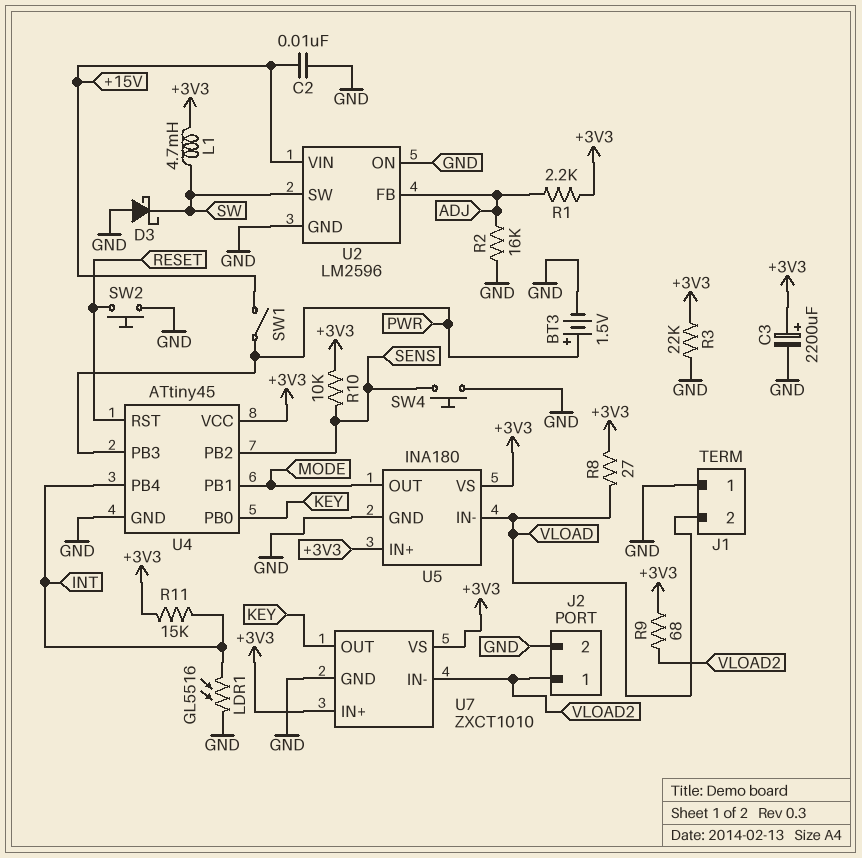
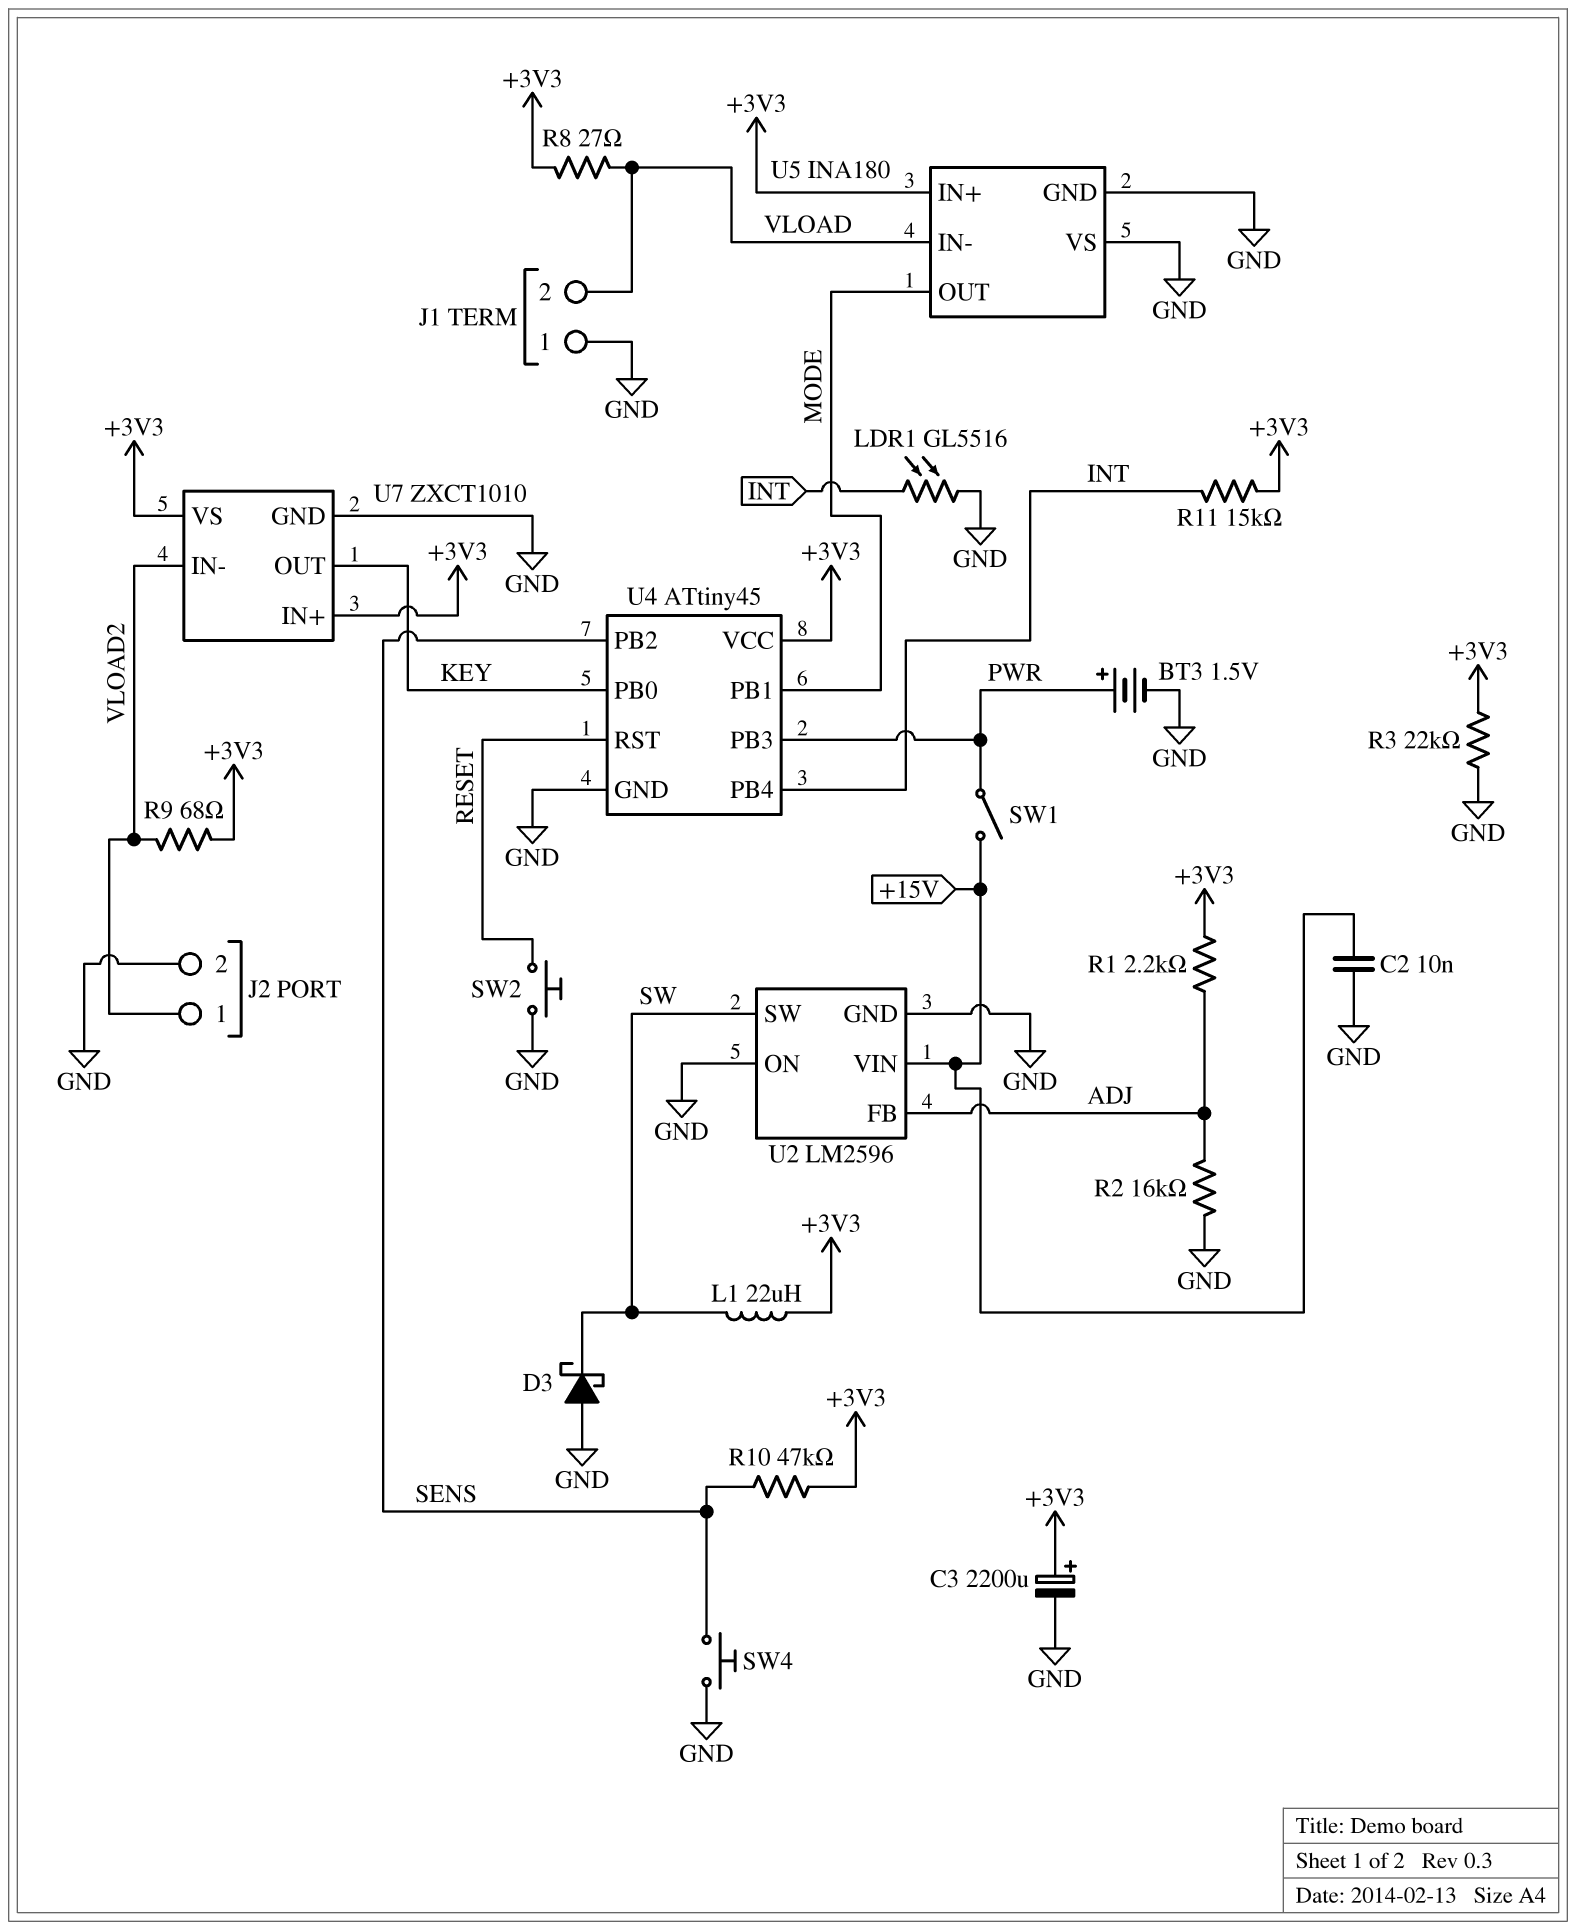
L1: 4.7mH (+3V3, SW) -> 22uH (+3V3, SW)
R10: 10k (+3V3, SENS) -> 47k (+3V3, SENS)
U5 pin VS: +3V3 -> GND

